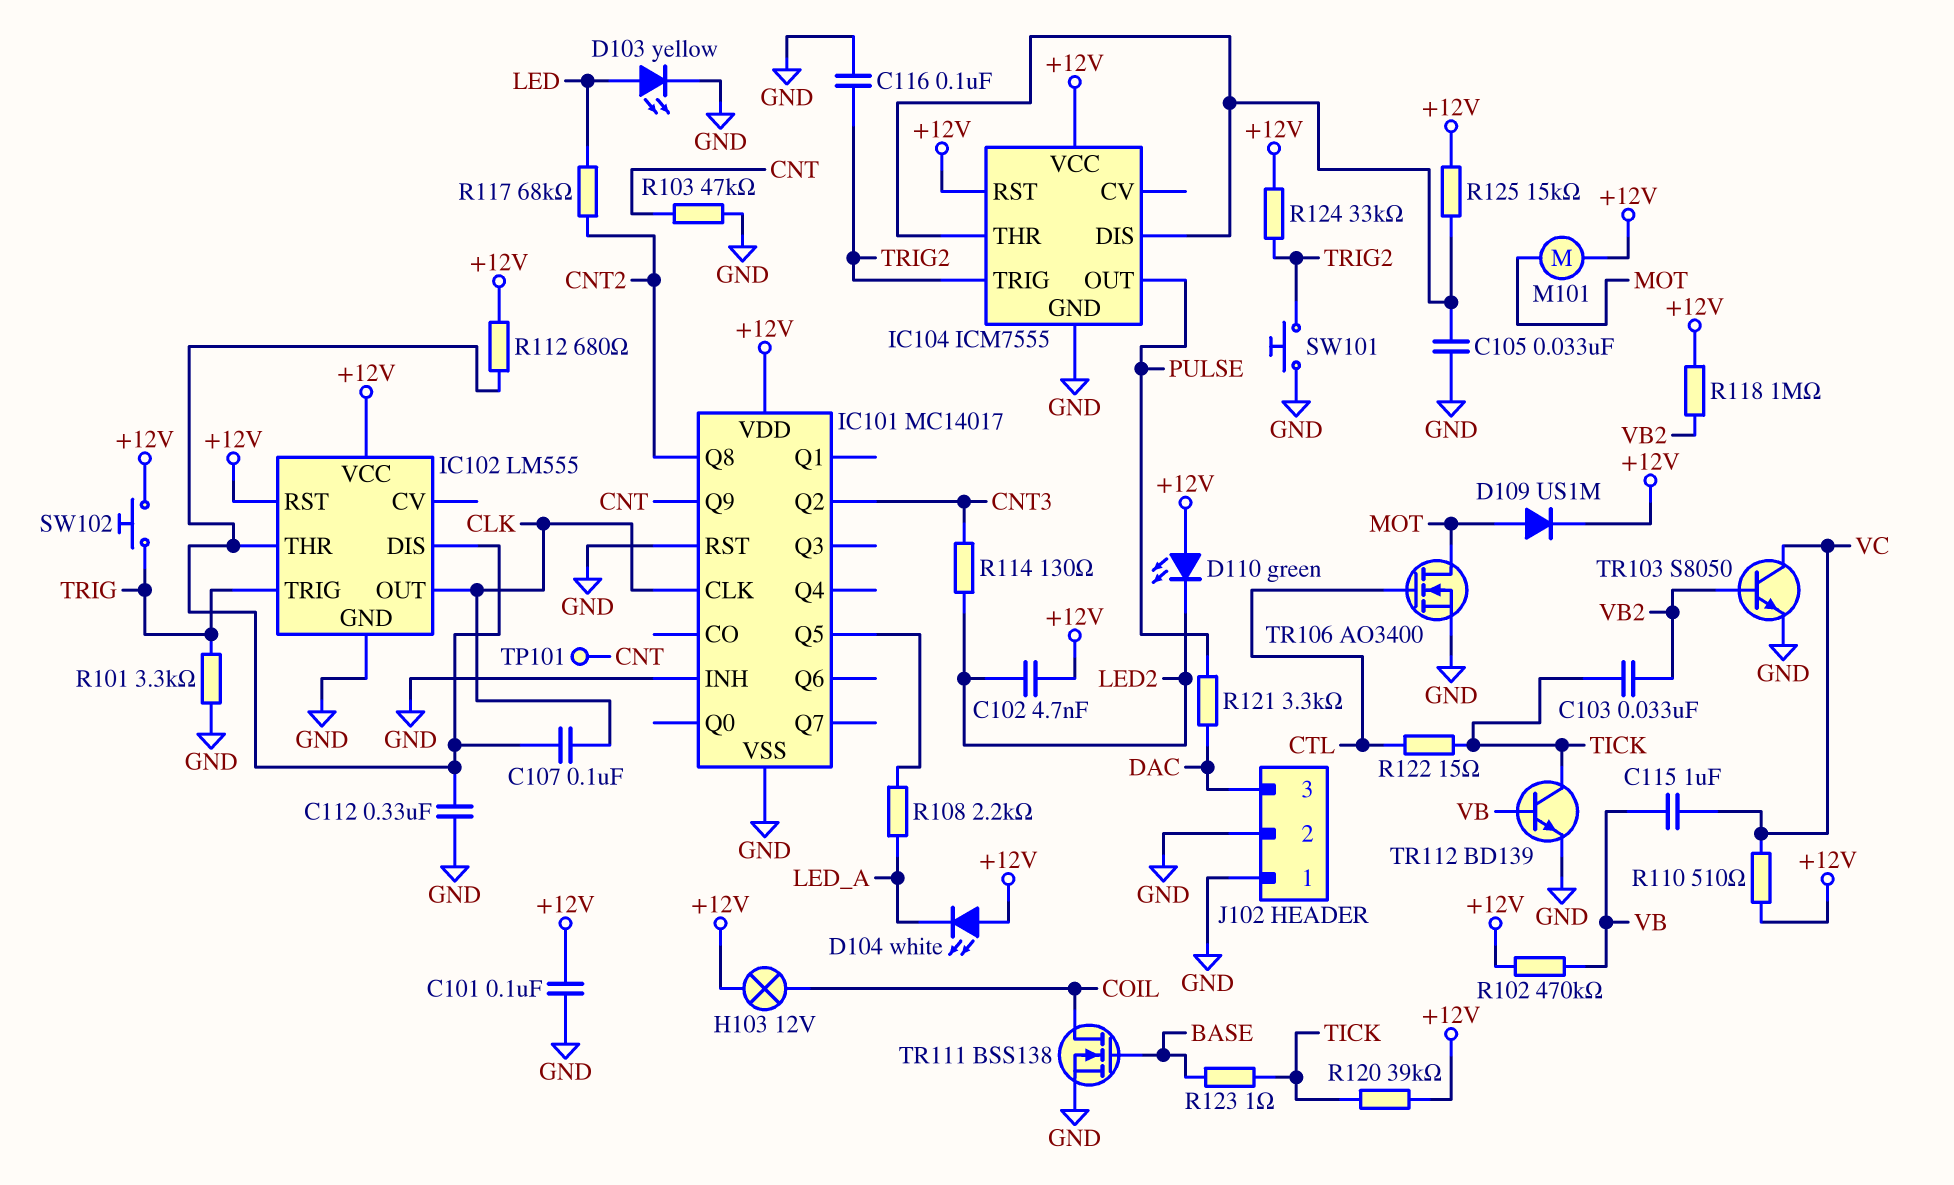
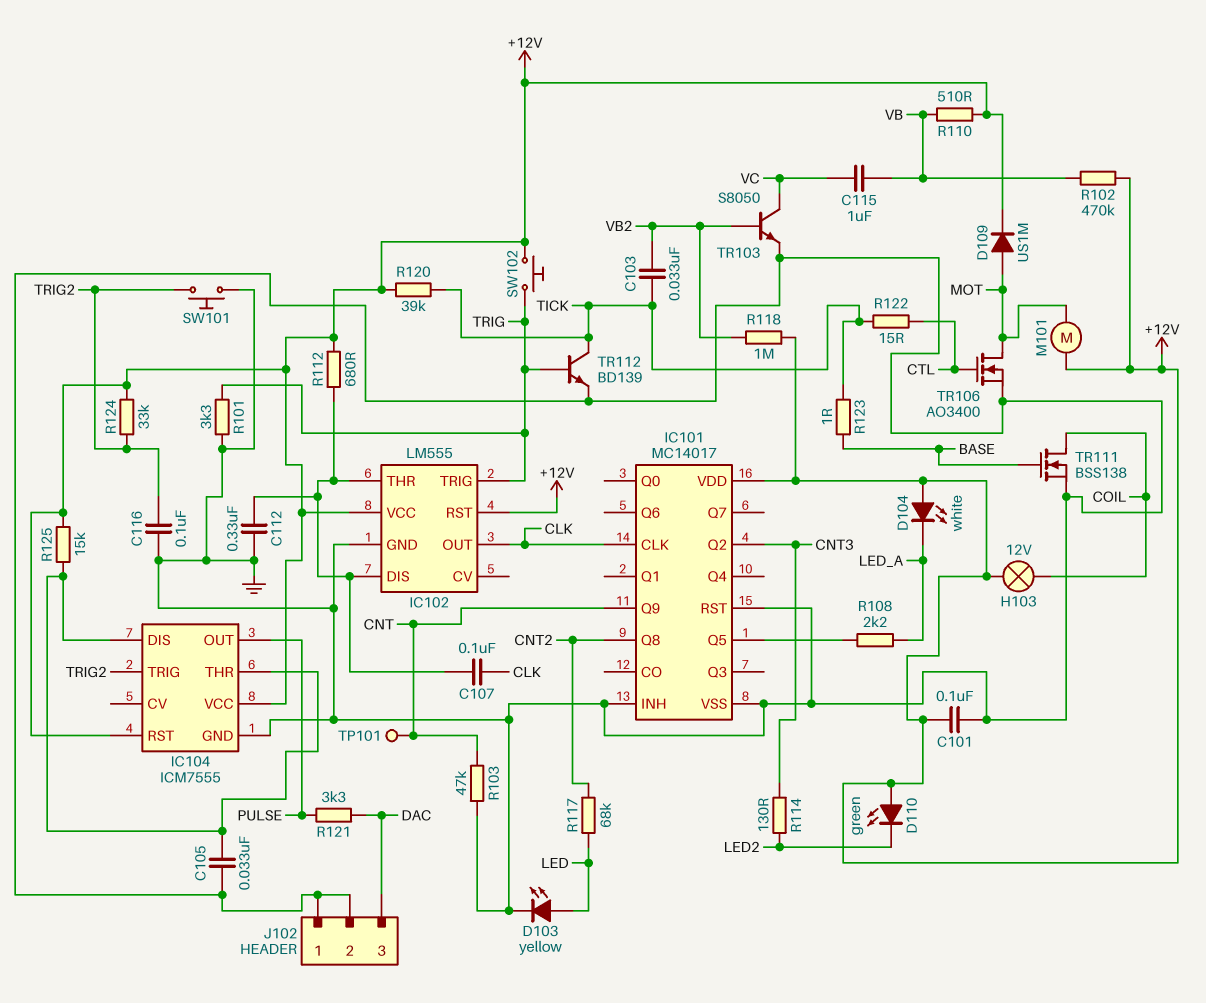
C102: 4.7nF (+12V, LED2) -> none
R110: 510 (+12V, VC) -> 510 (+12V, VB)
TR112: NPN BD139 (B VB, C TICK, E GND) -> NPN BD139 (B TRIG, C TICK, E GND)

